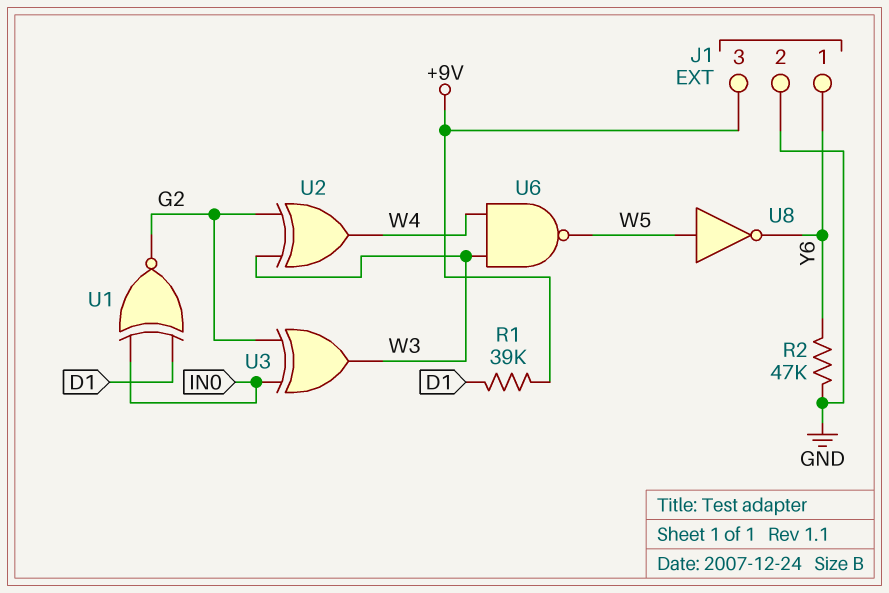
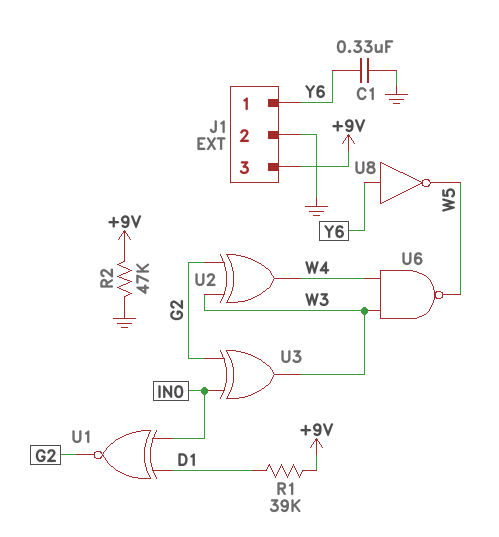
C1: none -> 330nF (GND, Y6)
R2: 47k (GND, Y6) -> 47k (+9V, GND)
U8: NOT (in W5, out Y6) -> NOT (in Y6, out W5)

